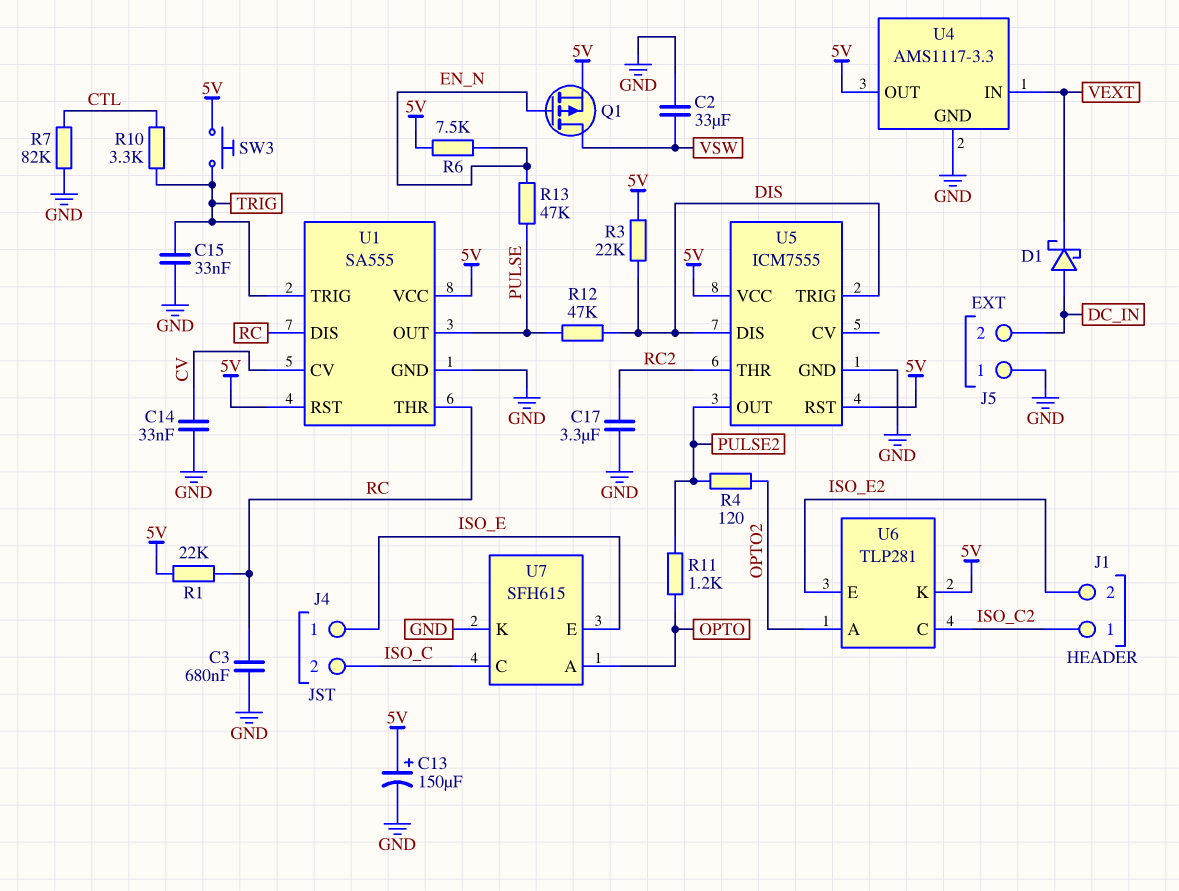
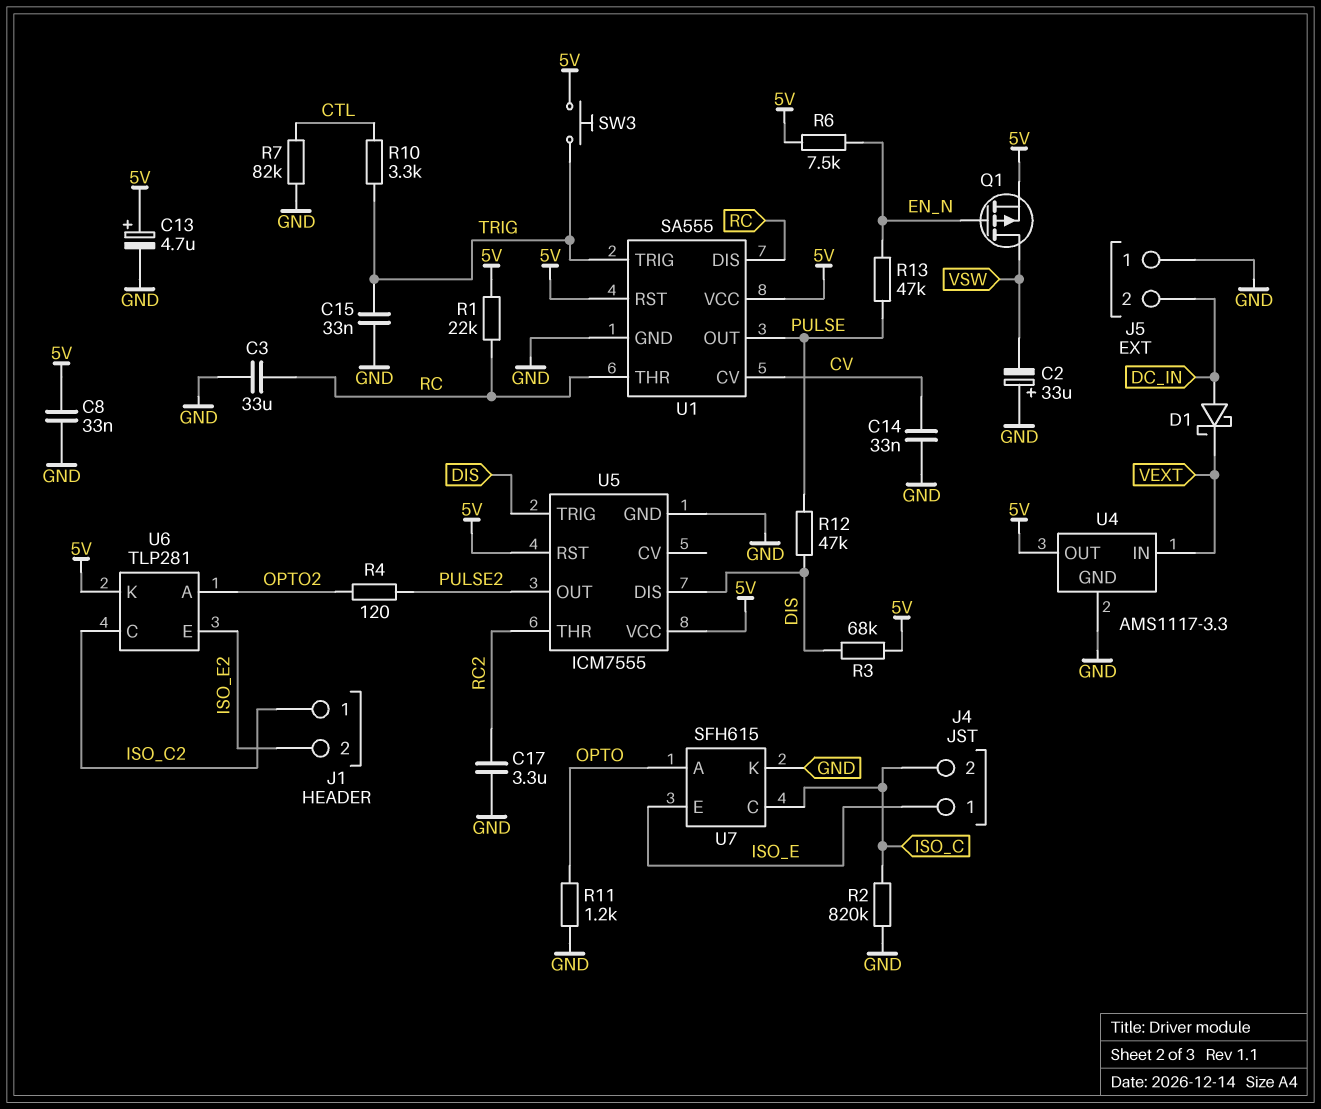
C2: 33uF (GND, VSW) -> 33uF (plus GND, minus VSW)
C3: 680nF (GND, RC) -> 33uF (GND, RC)
C8: none -> 33nF (5V, GND)
C13: 150uF (plus 5V, minus GND) -> 4.7uF (plus 5V, minus GND)
R2: none -> 820k (GND, ISO_C)
R3: 22k (5V, DIS) -> 68k (5V, DIS)
R11: 1.2k (OPTO, PULSE2) -> 1.2k (GND, OPTO)

